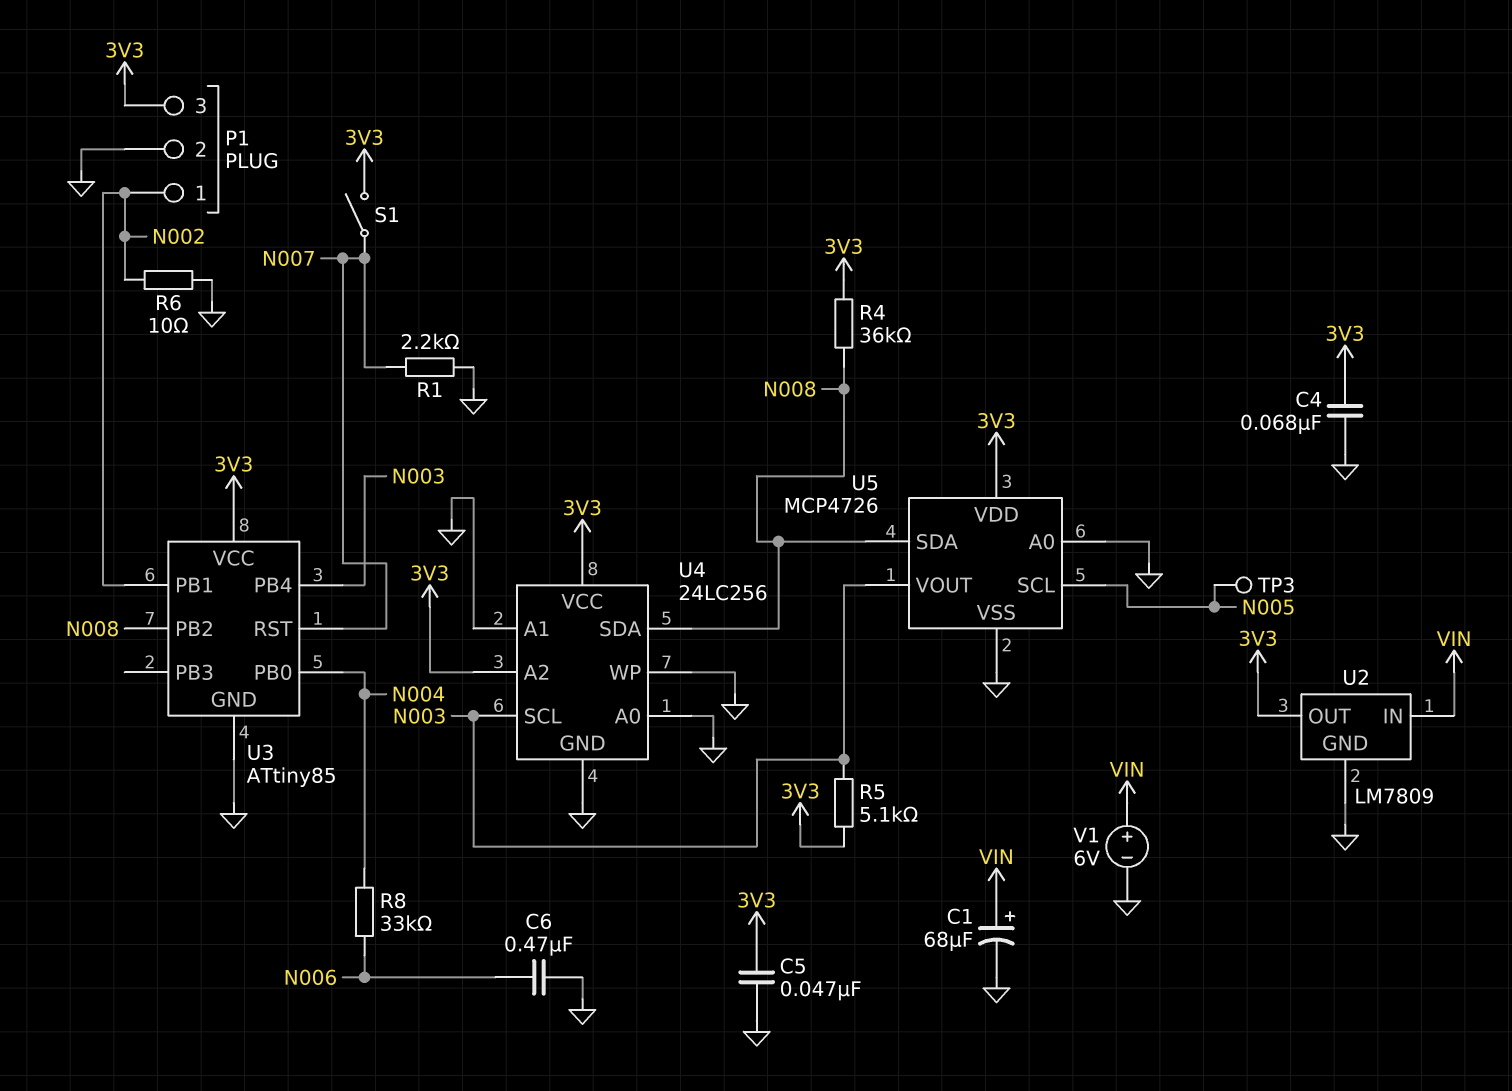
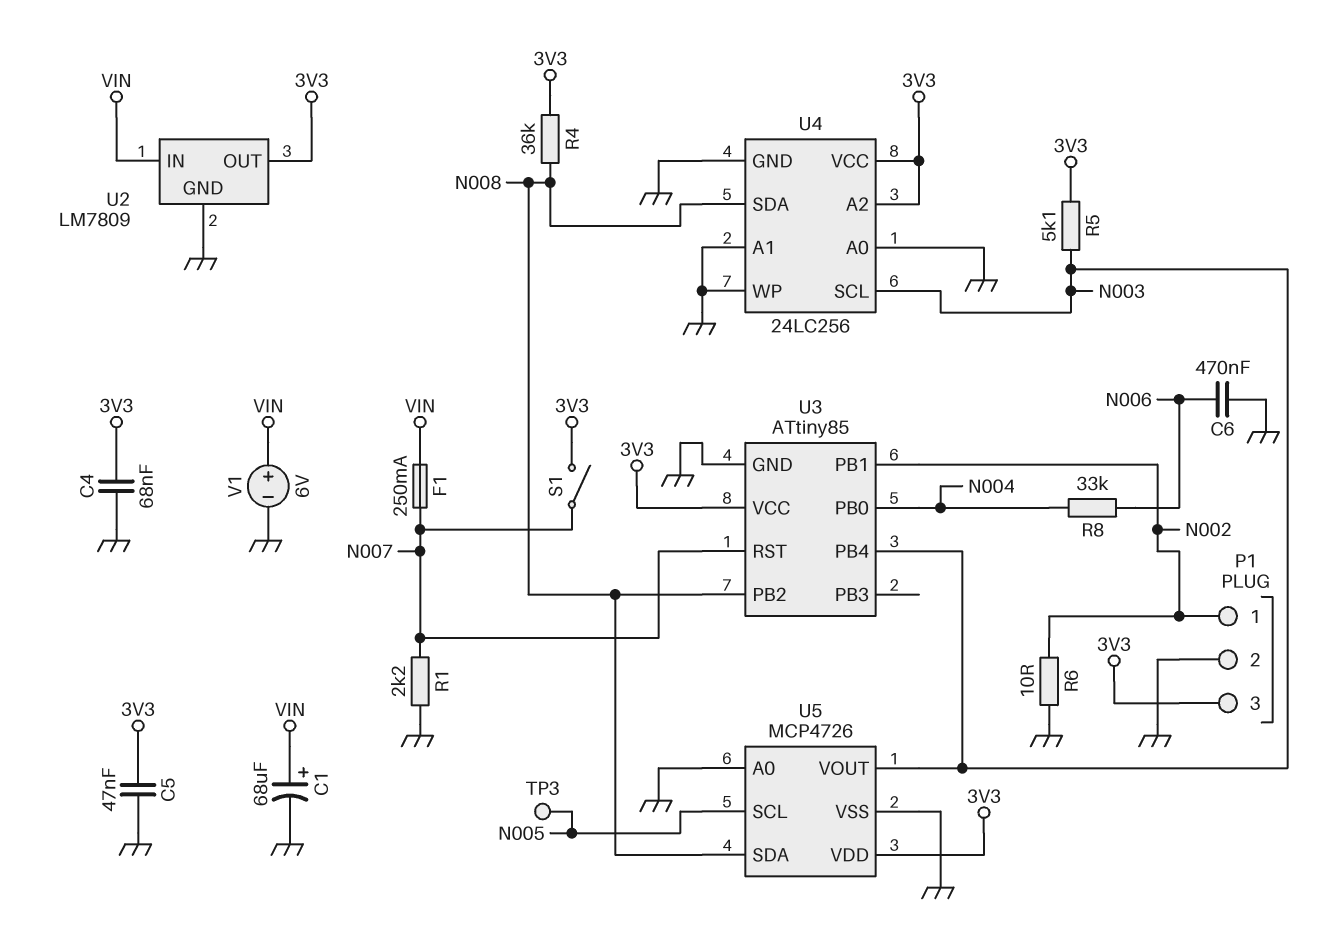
F1: none -> 250mA (N007, VIN)

